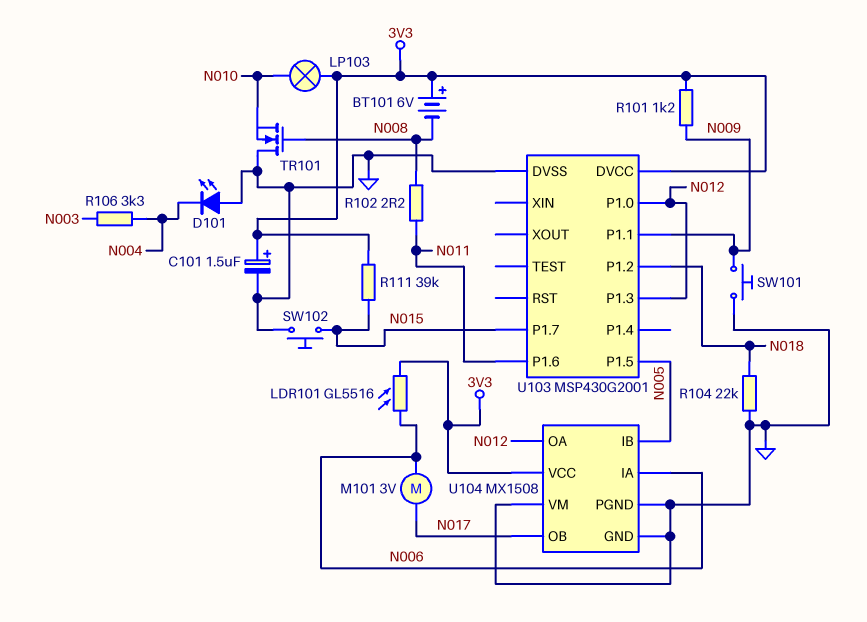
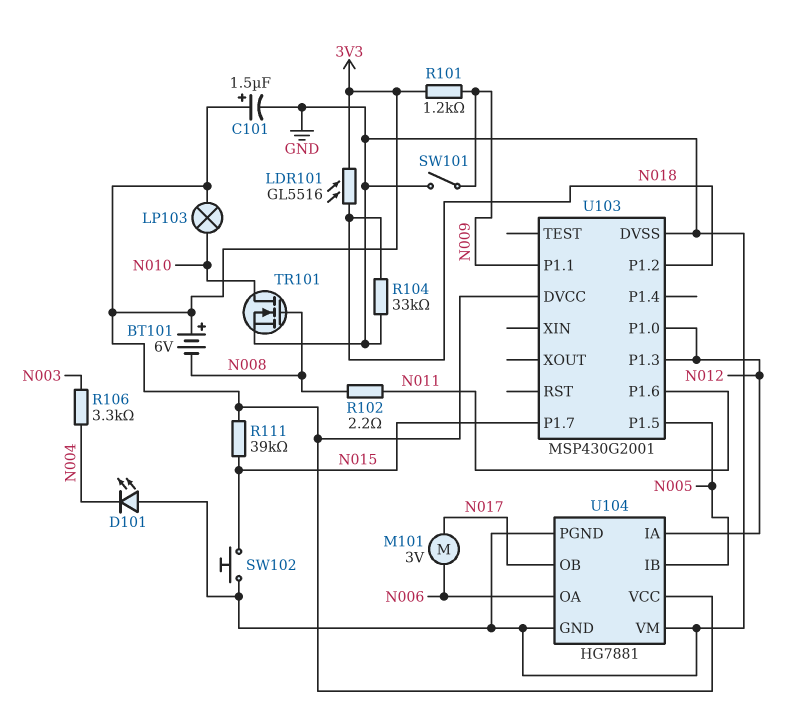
LDR101: GL5516 (3V3, N006) -> GL5516 (3V3, N018)
R104: 22k (GND, N018) -> 33k (GND, N018)
SW101: button (GND, N009) -> switch (GND, N009)
TR101: NMOS (G N008, D GND, S N010) -> NMOS (G N008, D N010, S GND)
U104: MX1508 -> HG7881
U104 pin IA: N006 -> N012
U104 pin OA: N012 -> N006

